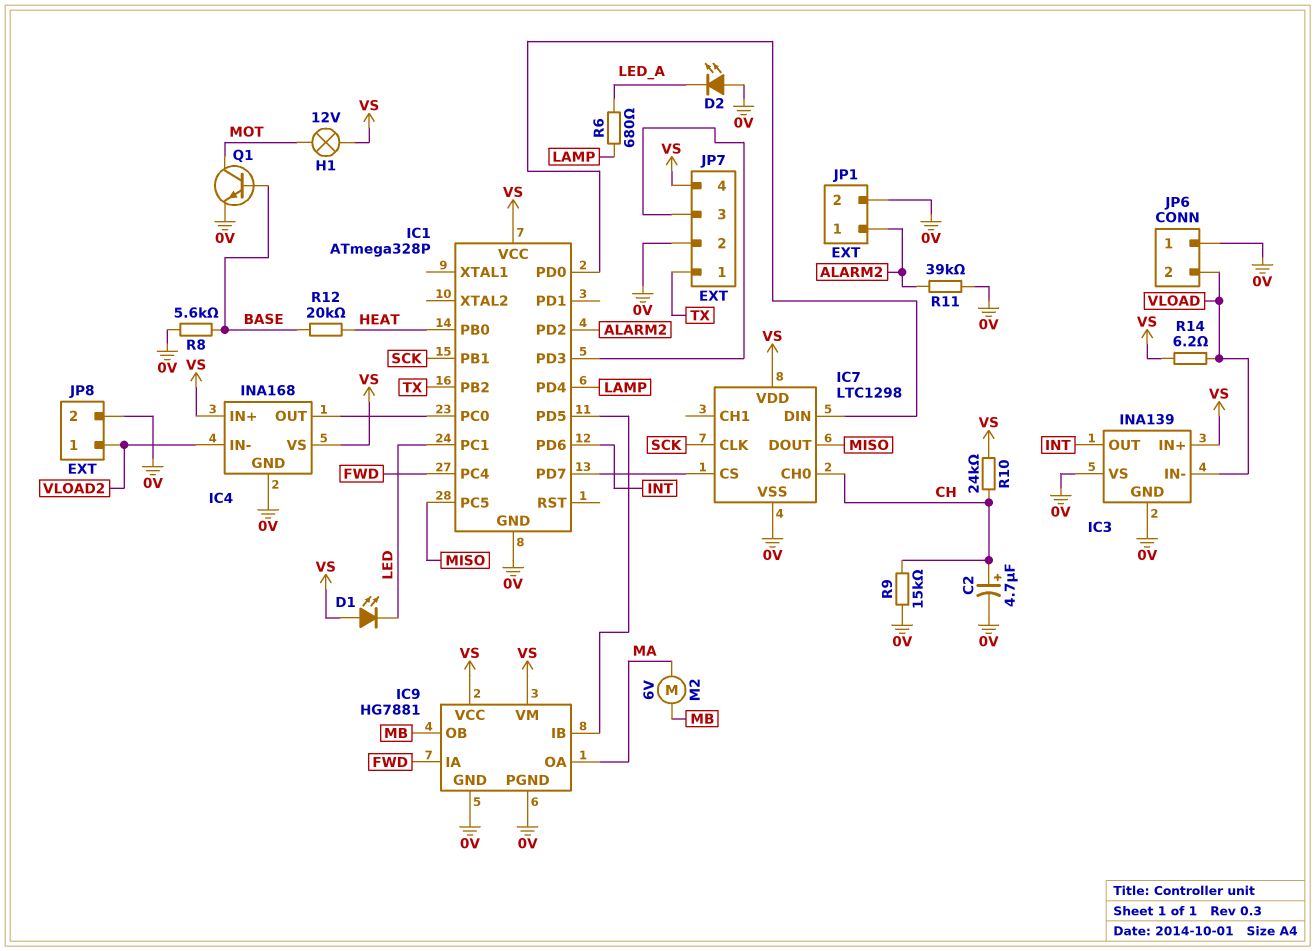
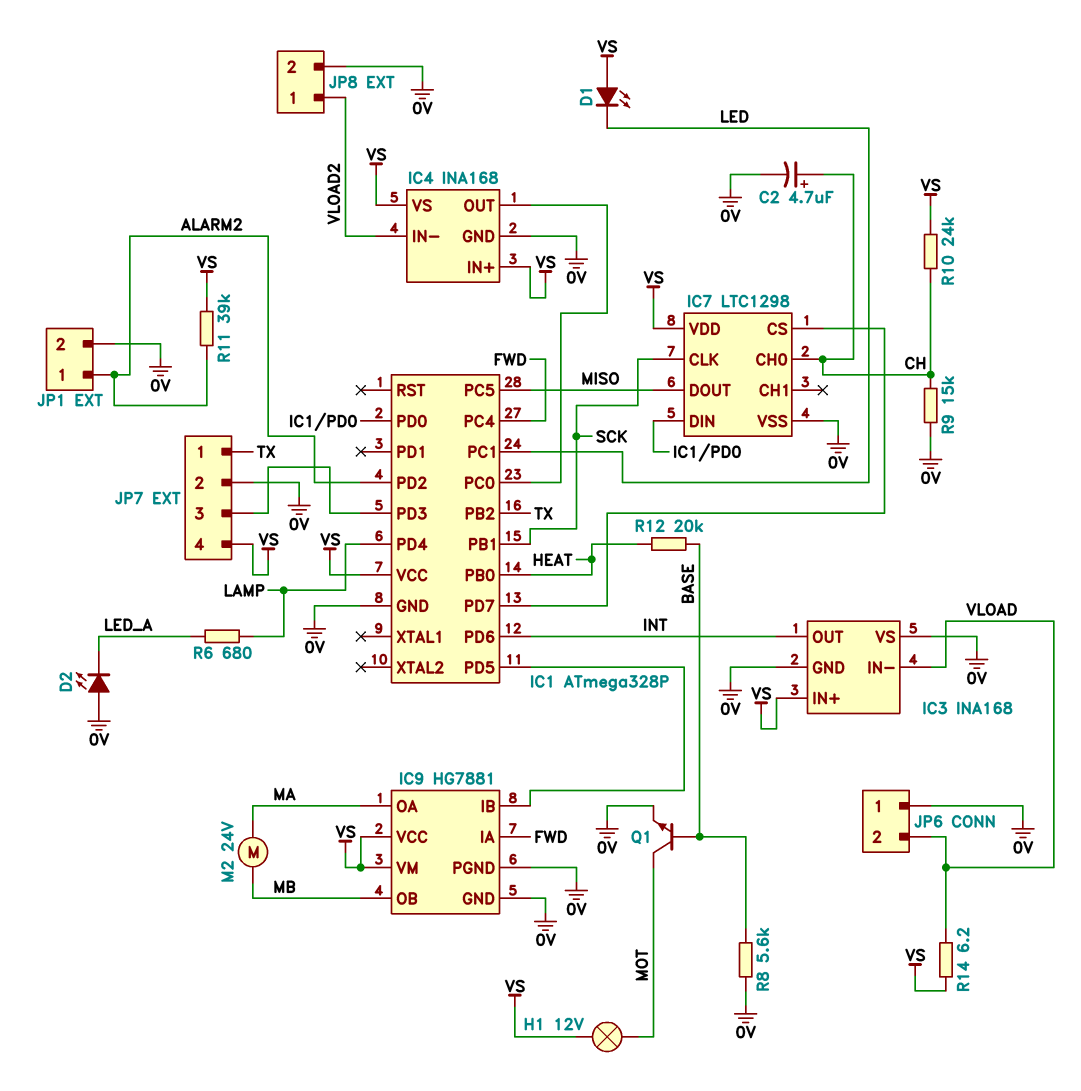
IC3: INA139 -> INA168
M2: motor 6V (MA, MB) -> motor 24V (MA, MB)
R11: 39k (0V, ALARM2) -> 39k (ALARM2, VS)

